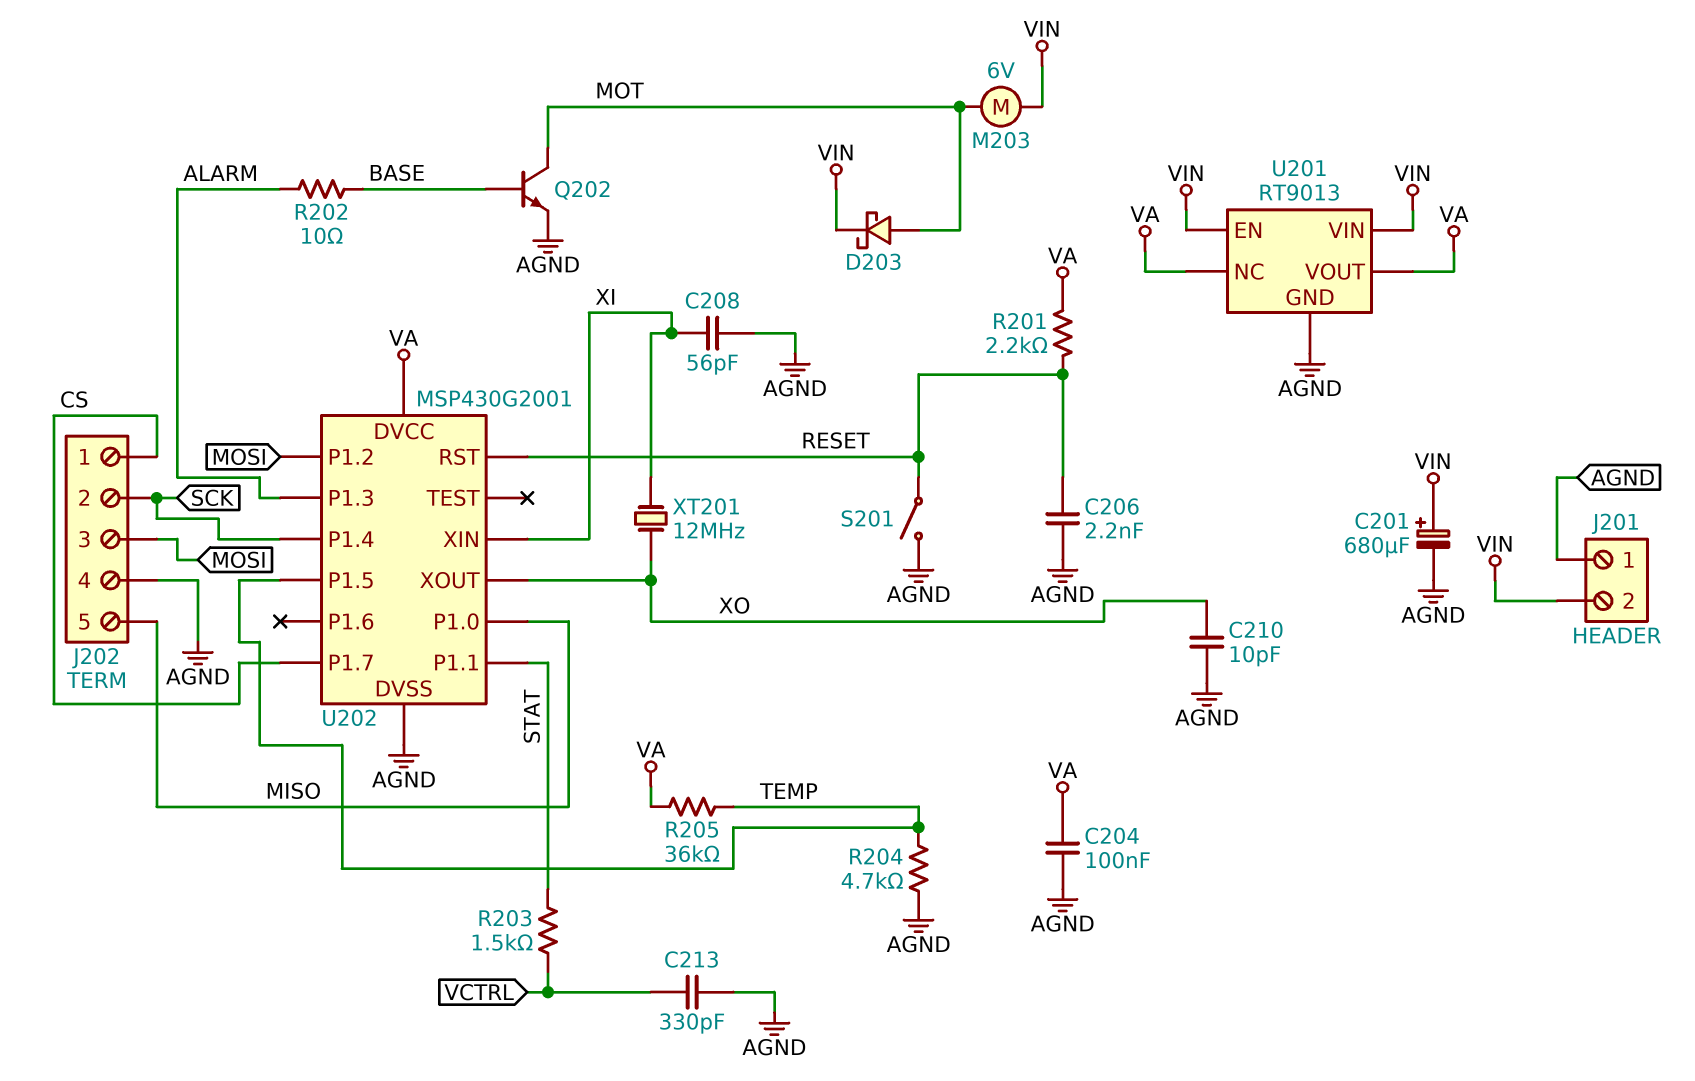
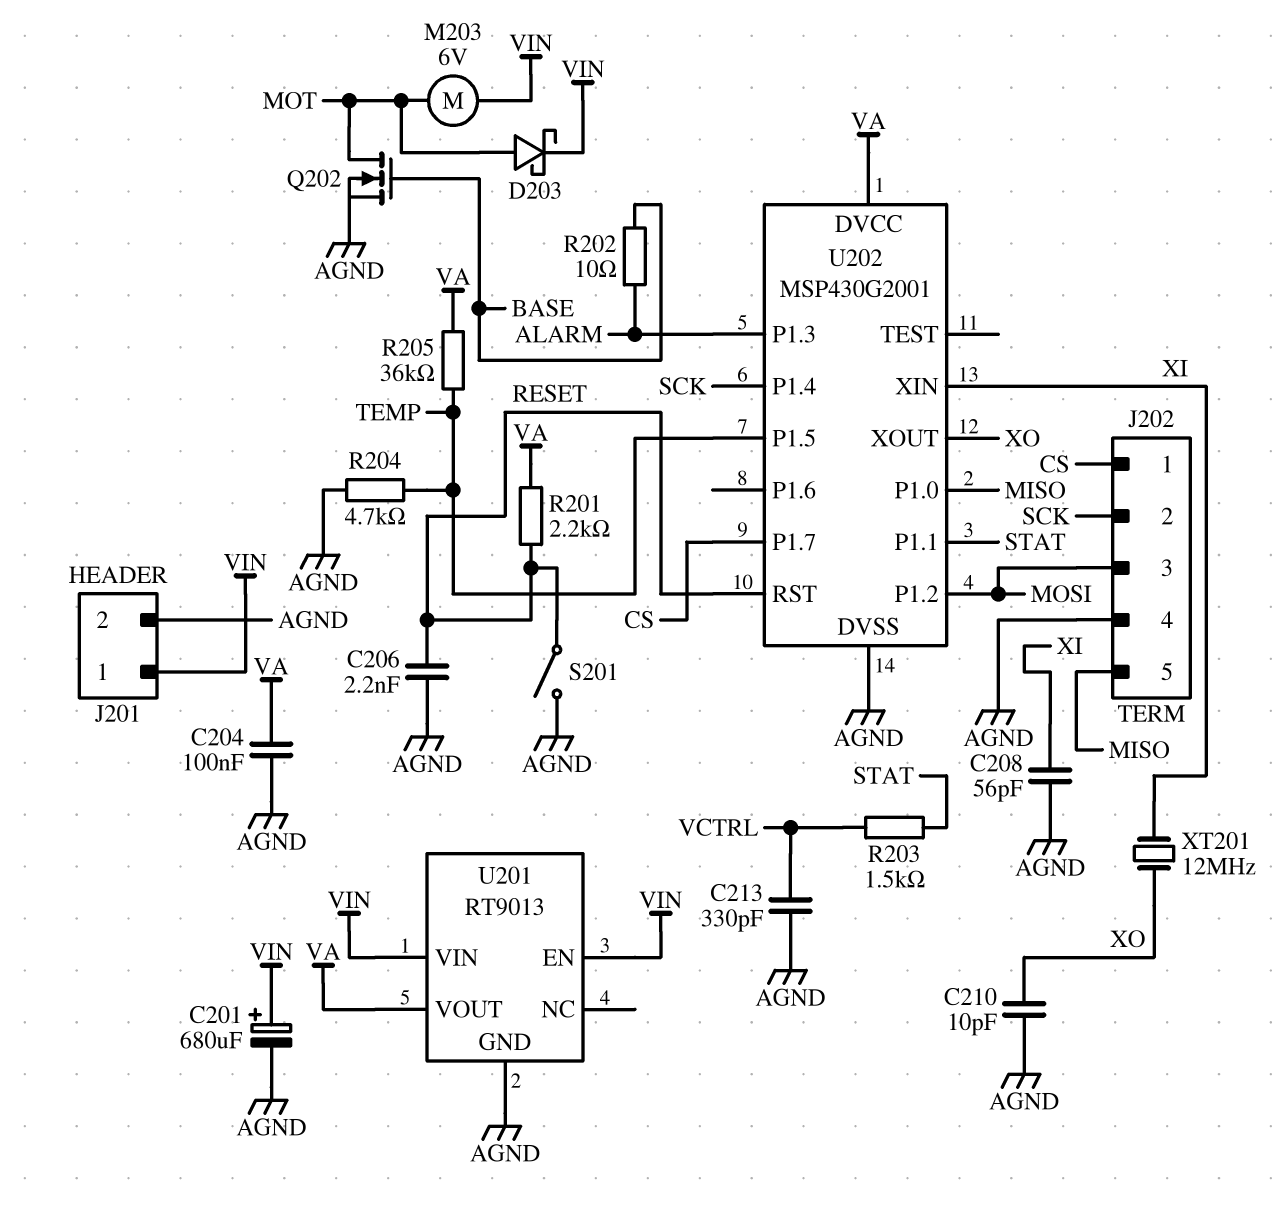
J201 pin 1: AGND -> VIN
J201 pin 2: VIN -> AGND
Q202: NPN (B BASE, C MOT, E AGND) -> NMOS (G BASE, D MOT, S AGND)
U201 pin NC: VA -> none

